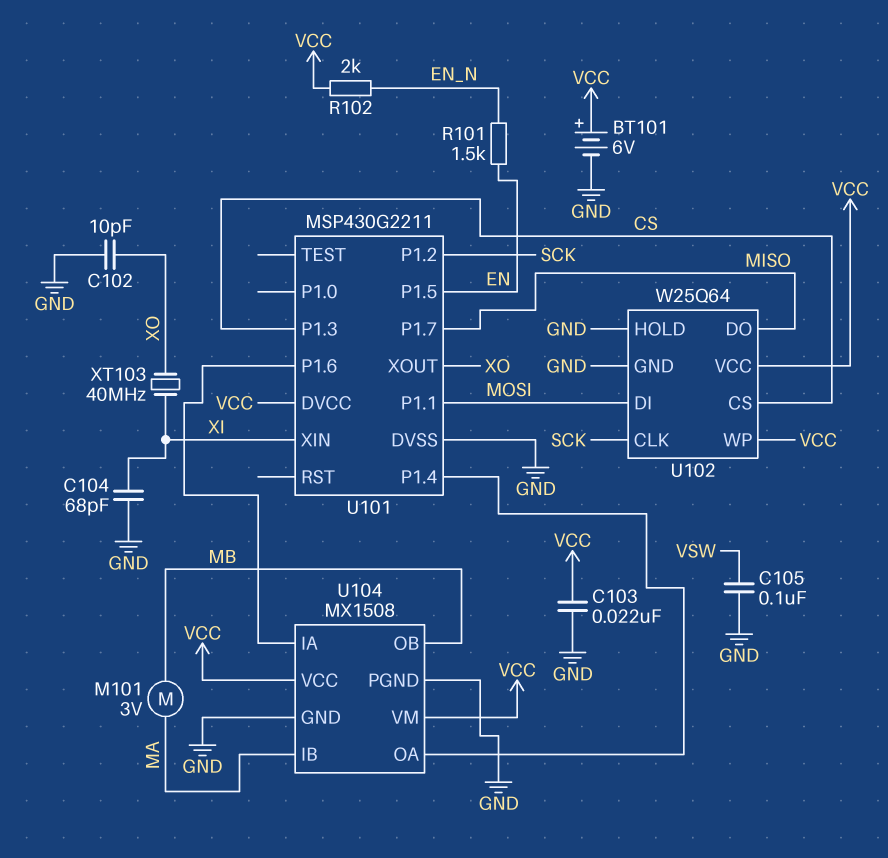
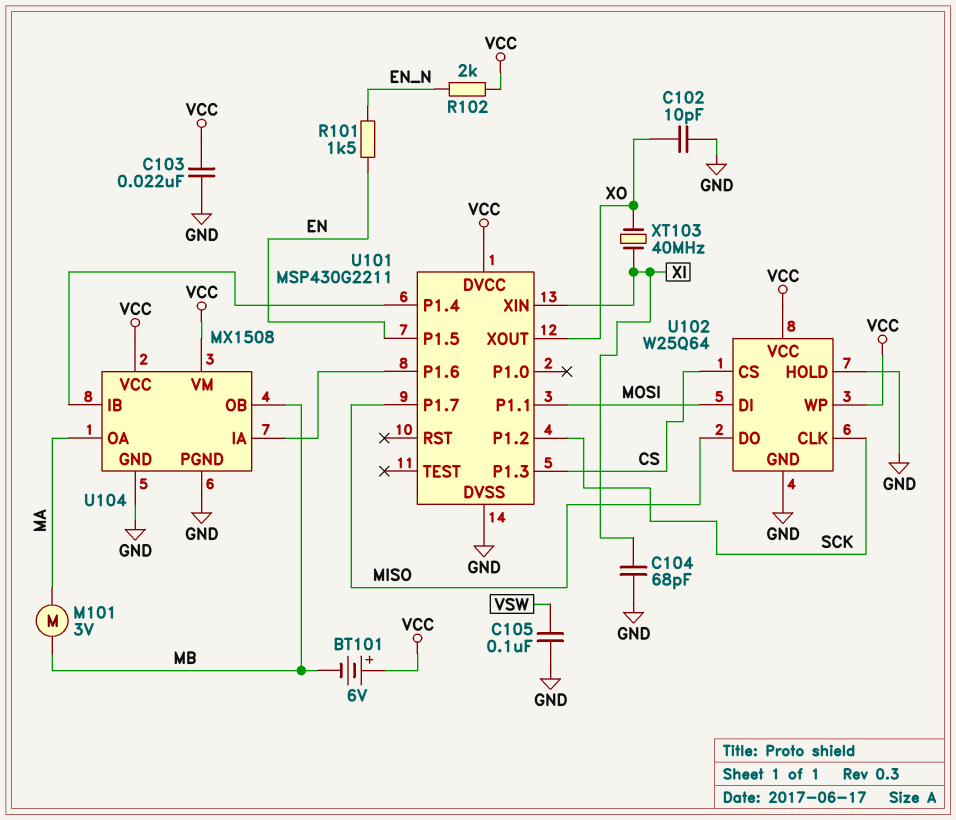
BT101: 6V (plus VCC, minus GND) -> 6V (plus VCC, minus MB)
U104 pin IB: MA -> U101/P1.4
U104 pin OA: U101/P1.4 -> MA

